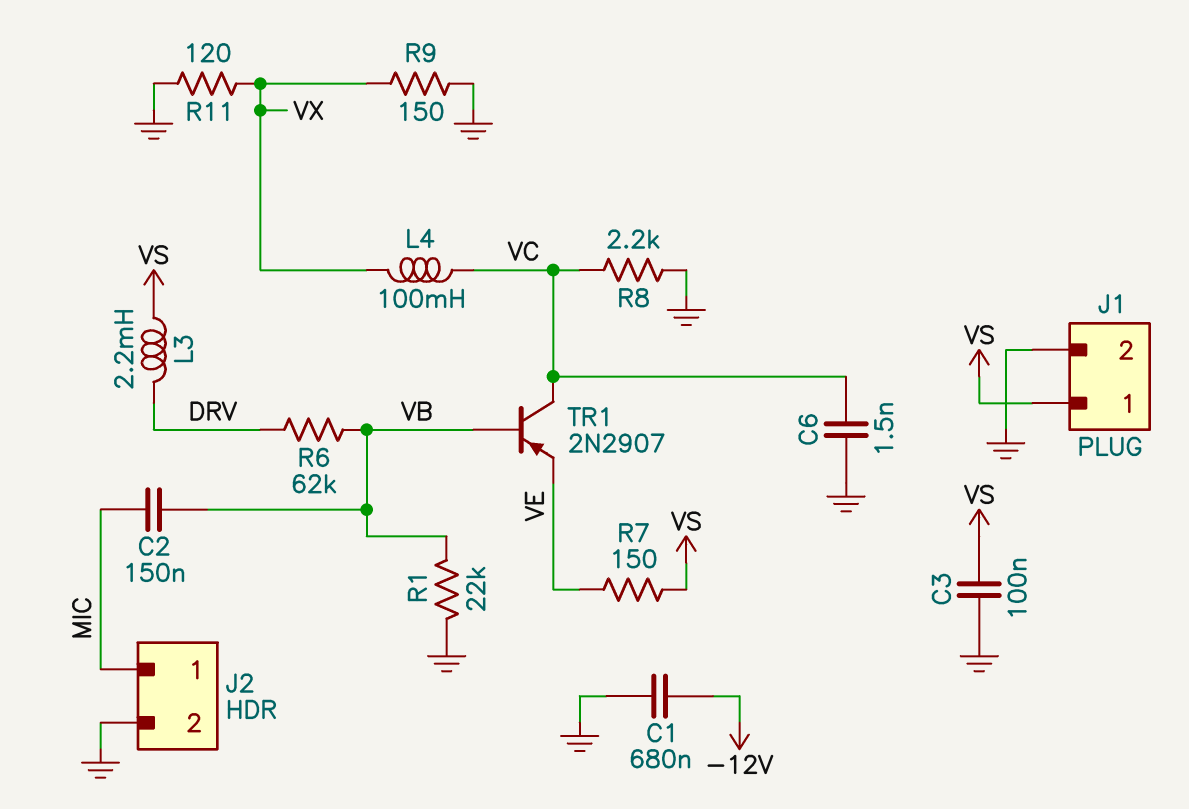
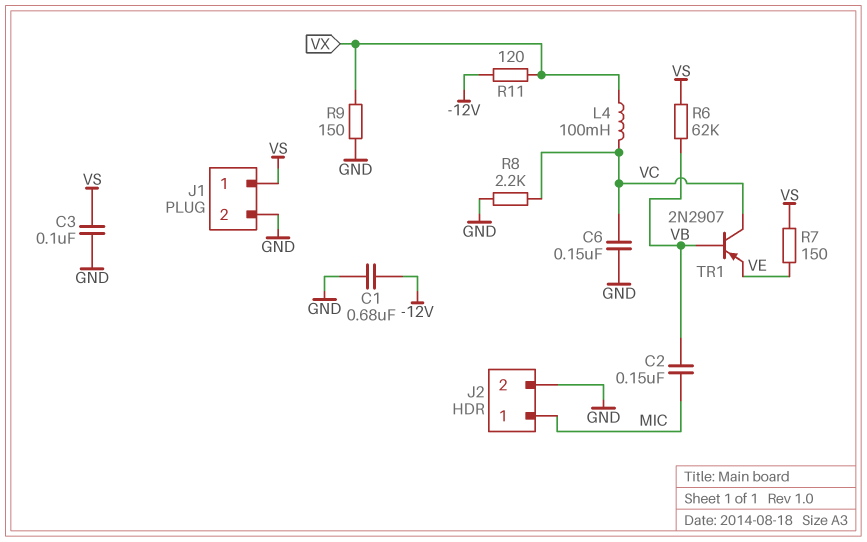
C6: 1.5nF (GND, VC) -> 150nF (GND, VC)
L3: 2.2mH (DRV, VS) -> none
R1: 22k (GND, VB) -> none
R6: 62k (DRV, VB) -> 62k (VB, VS)
R11: 120 (GND, VX) -> 120 (-12V, VX)

